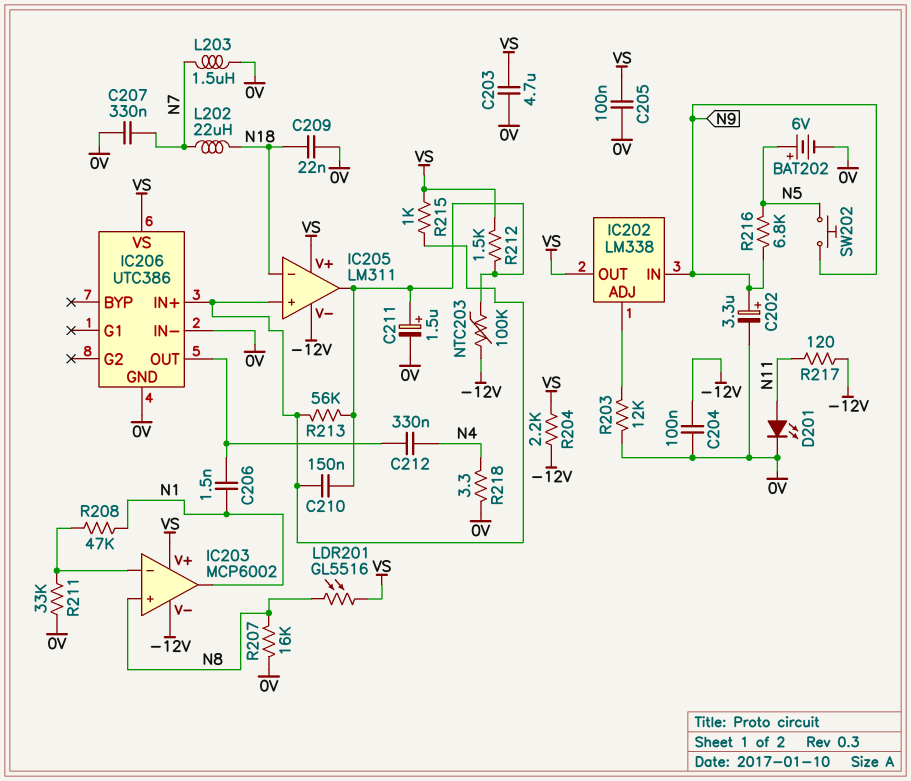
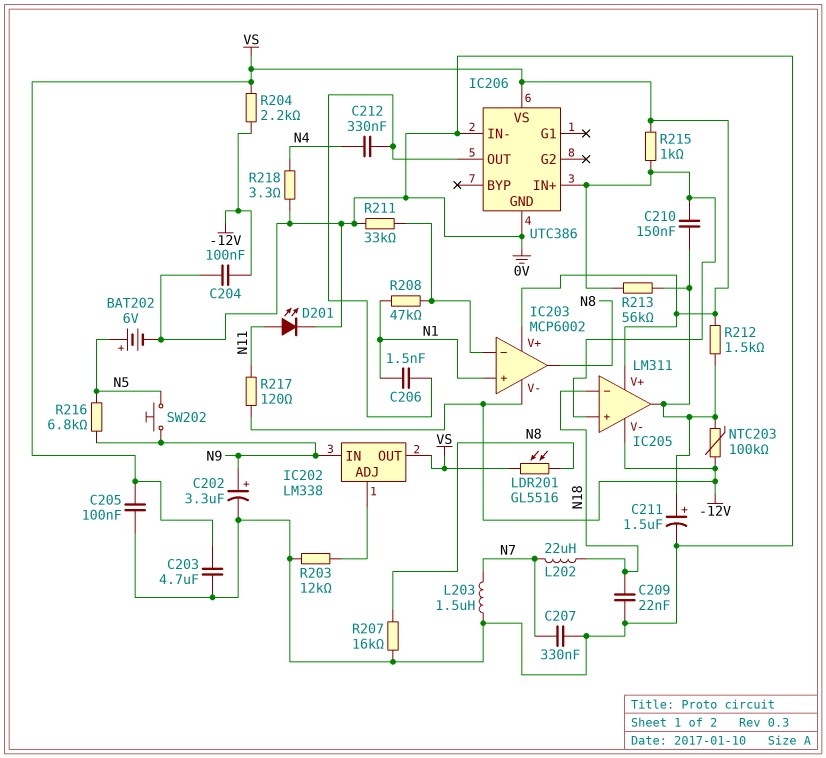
IC203 pin in+: N8 -> N1
IC203 pin out: N1 -> N8

